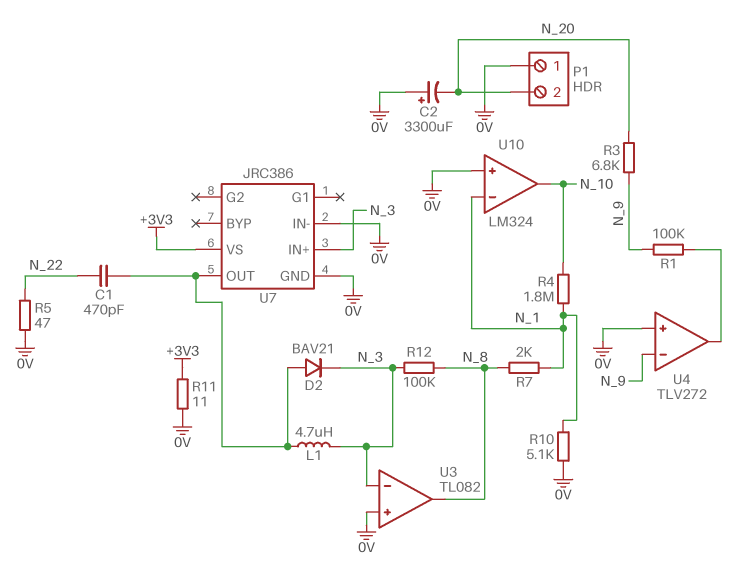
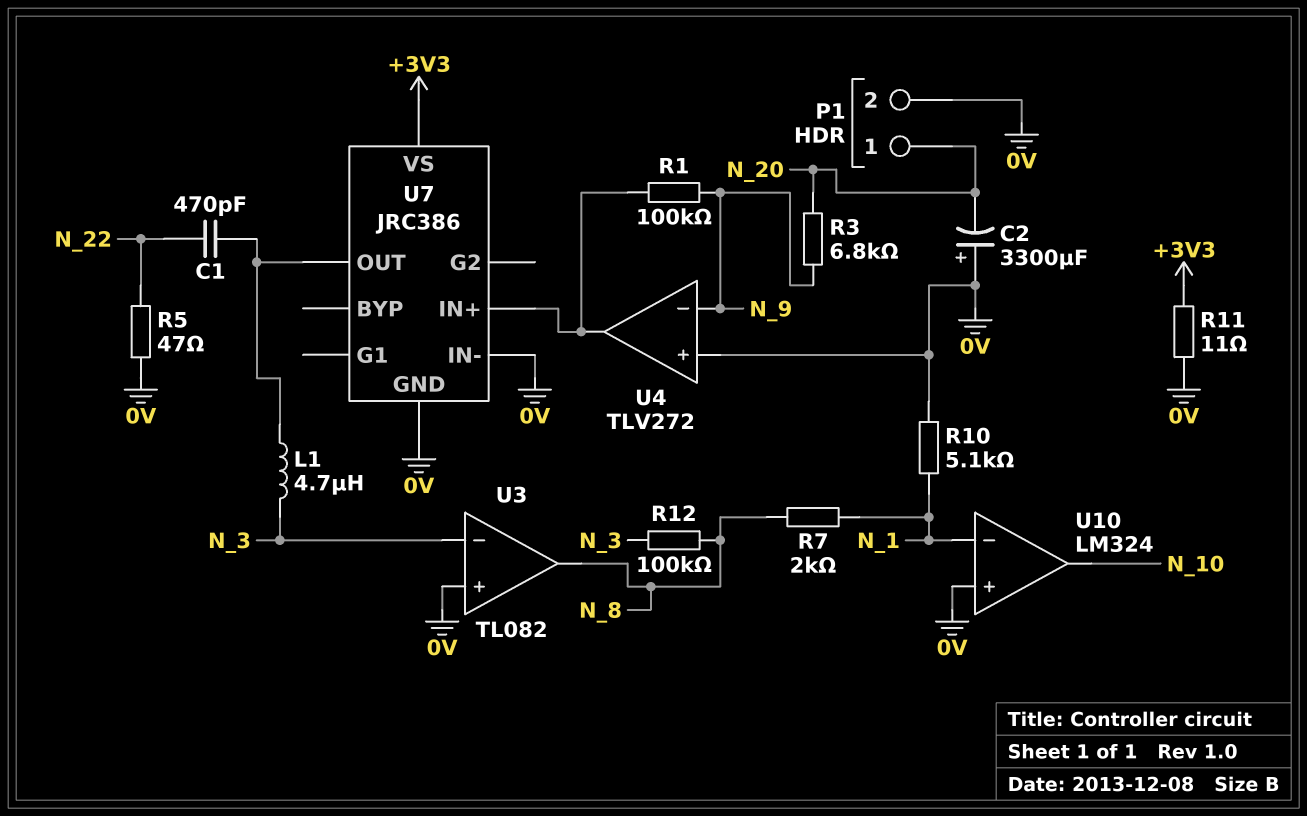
D2: diode BAV21 (A U7/OUT, K N_3) -> none
P1 pin 1: 0V -> N_20
P1 pin 2: N_20 -> 0V
R4: 1.8M (N_1, N_10) -> none
U7 pin IN+: N_3 -> U4/out

